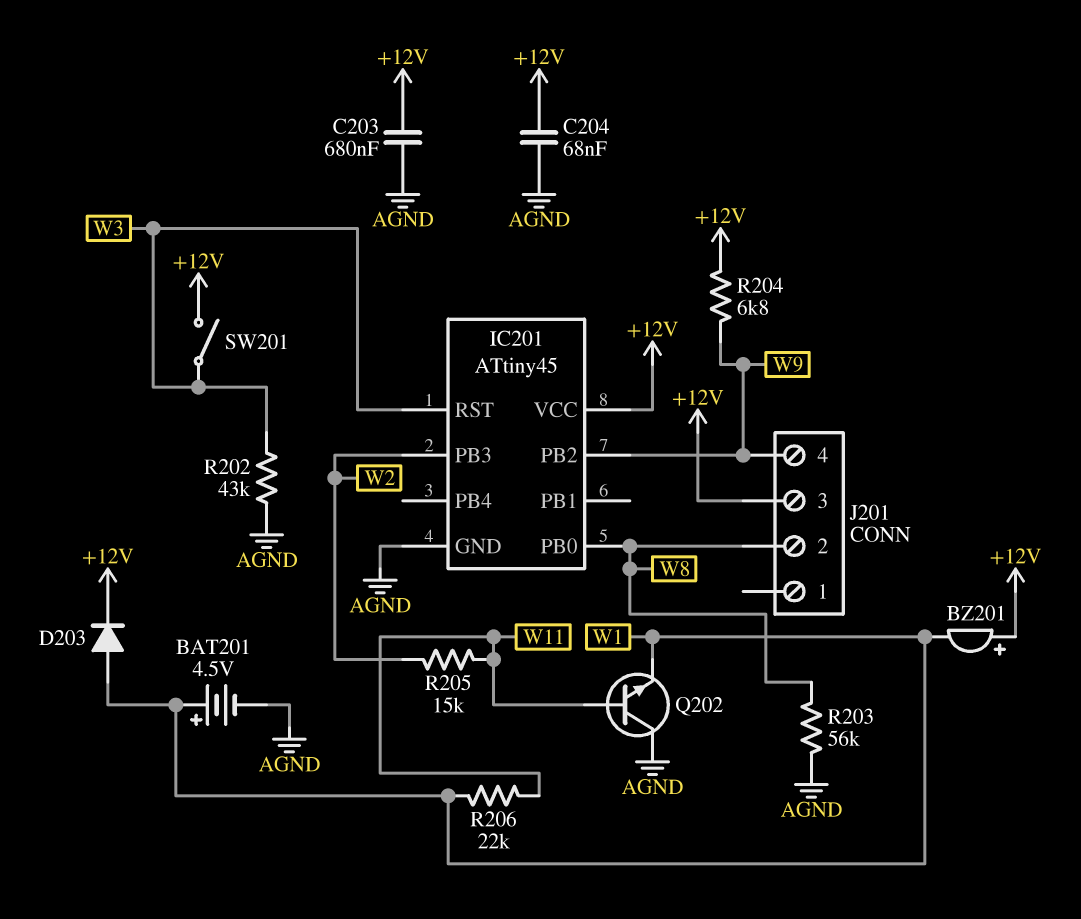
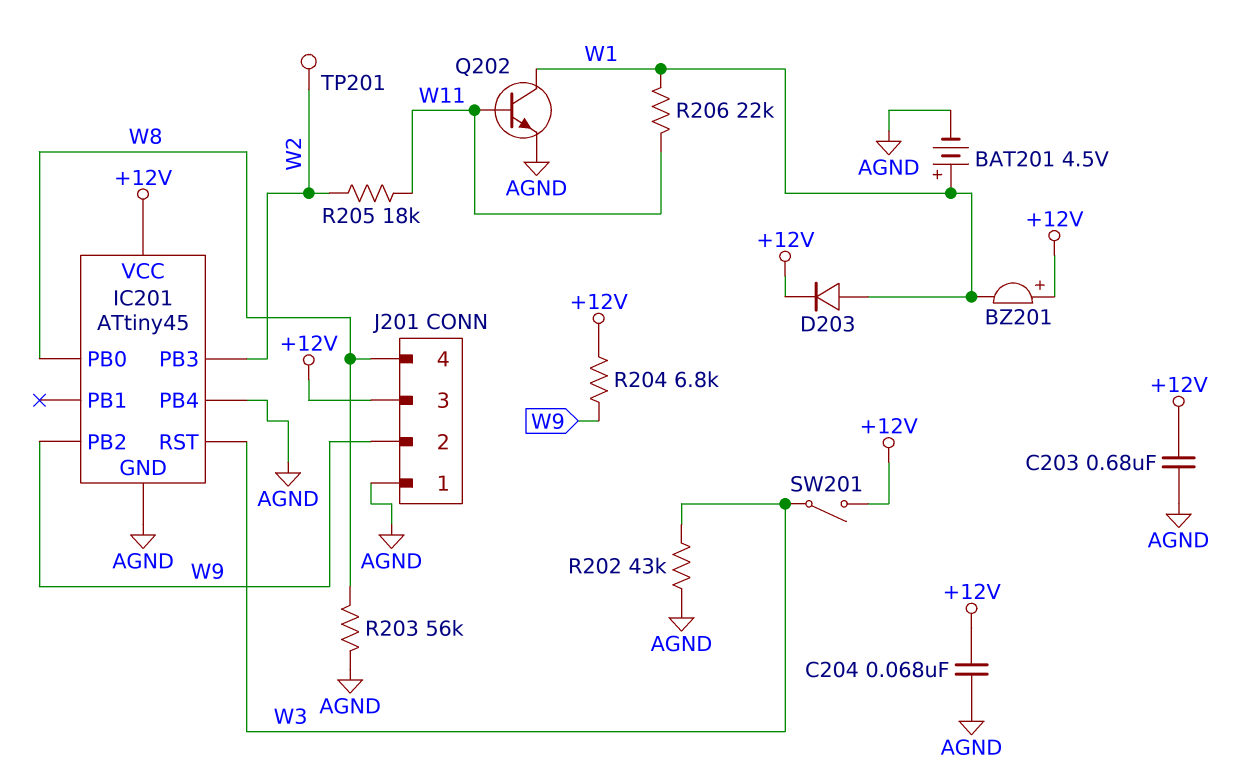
IC201 pin PB4: none -> AGND
J201 pin 1: none -> AGND
J201 pin 2: W8 -> W9
J201 pin 4: W9 -> W8
Q202: NPN (B W11, C AGND, E W1) -> NPN (B W11, C W1, E AGND)
R205: 15k (W2, W11) -> 18k (W2, W11)
TP201: none -> test point (W2)

